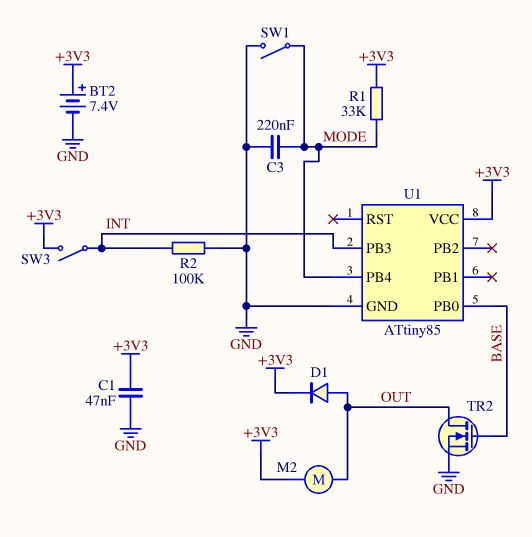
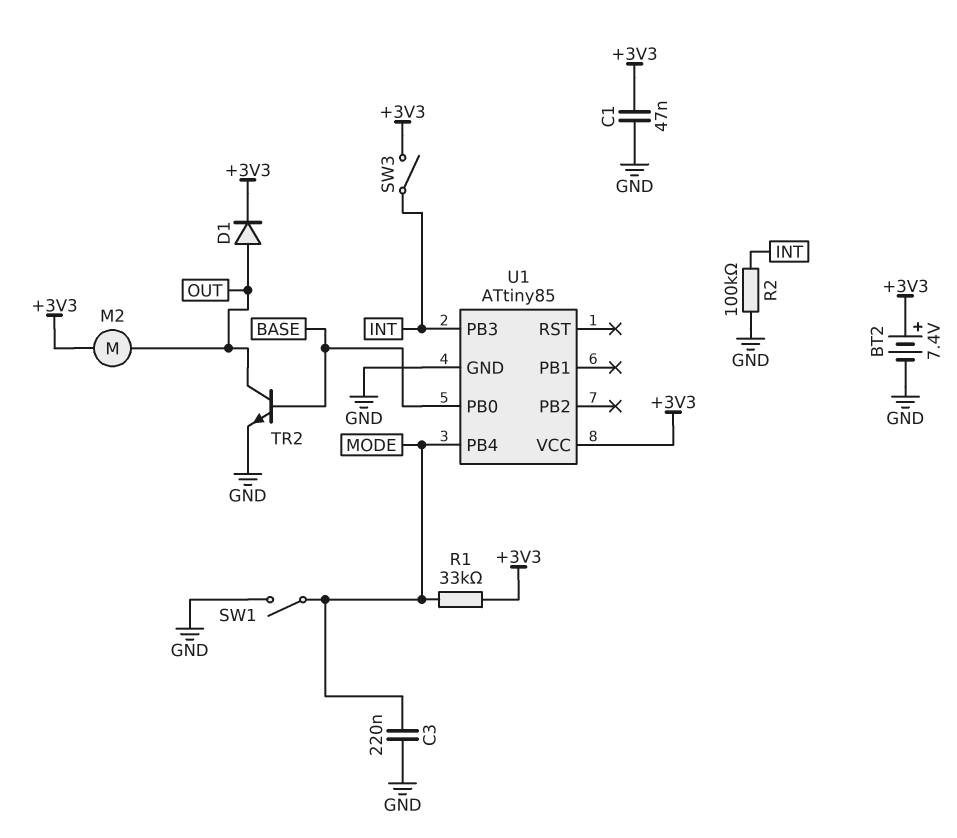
TR2: NMOS (G BASE, D OUT, S GND) -> NPN (B BASE, C OUT, E GND)

